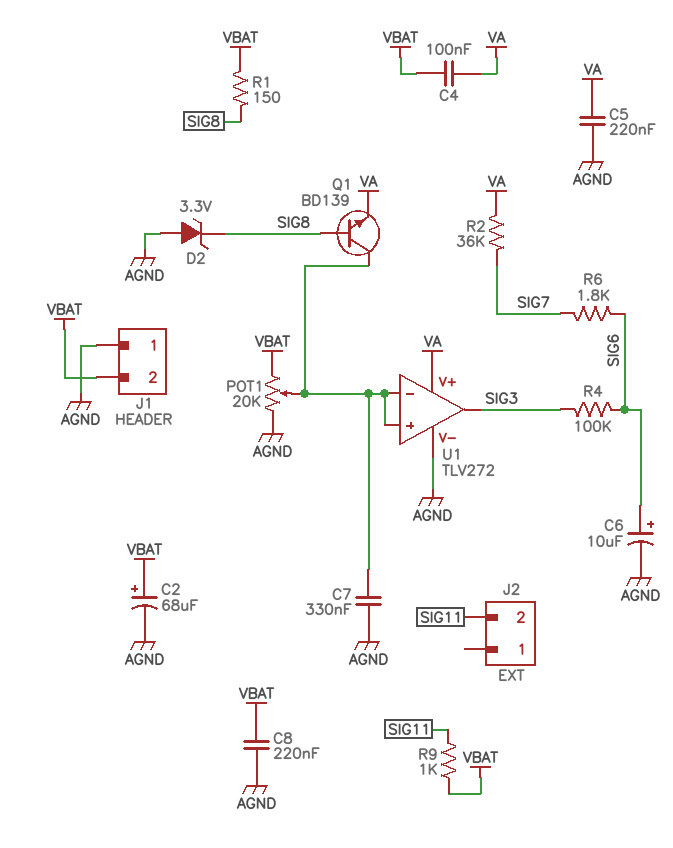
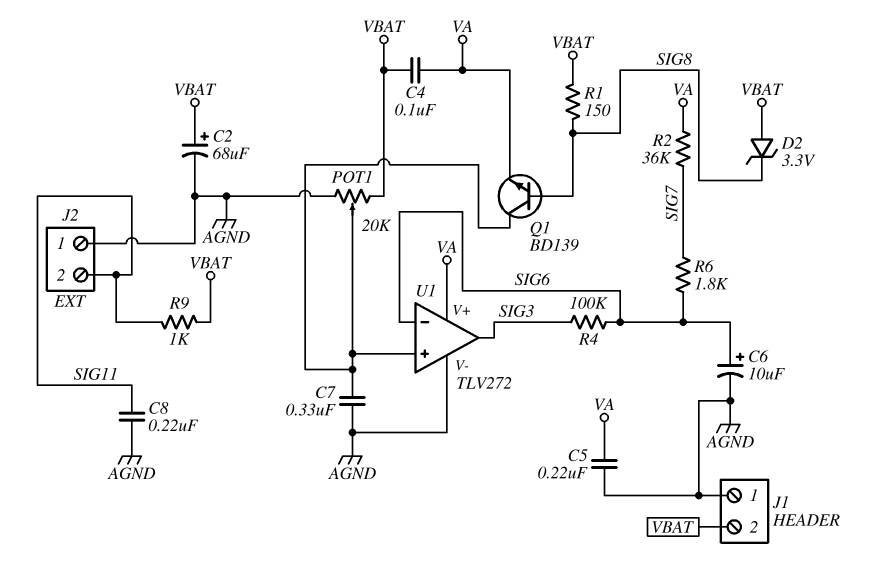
C8: 220nF (AGND, VBAT) -> 220nF (AGND, SIG11)
D2: zener 3.3V (A AGND, K SIG8) -> zener 3.3V (A VBAT, K SIG8)
J2 pin 1: none -> AGND
U1 pin in-: U1/in+ -> SIG6

